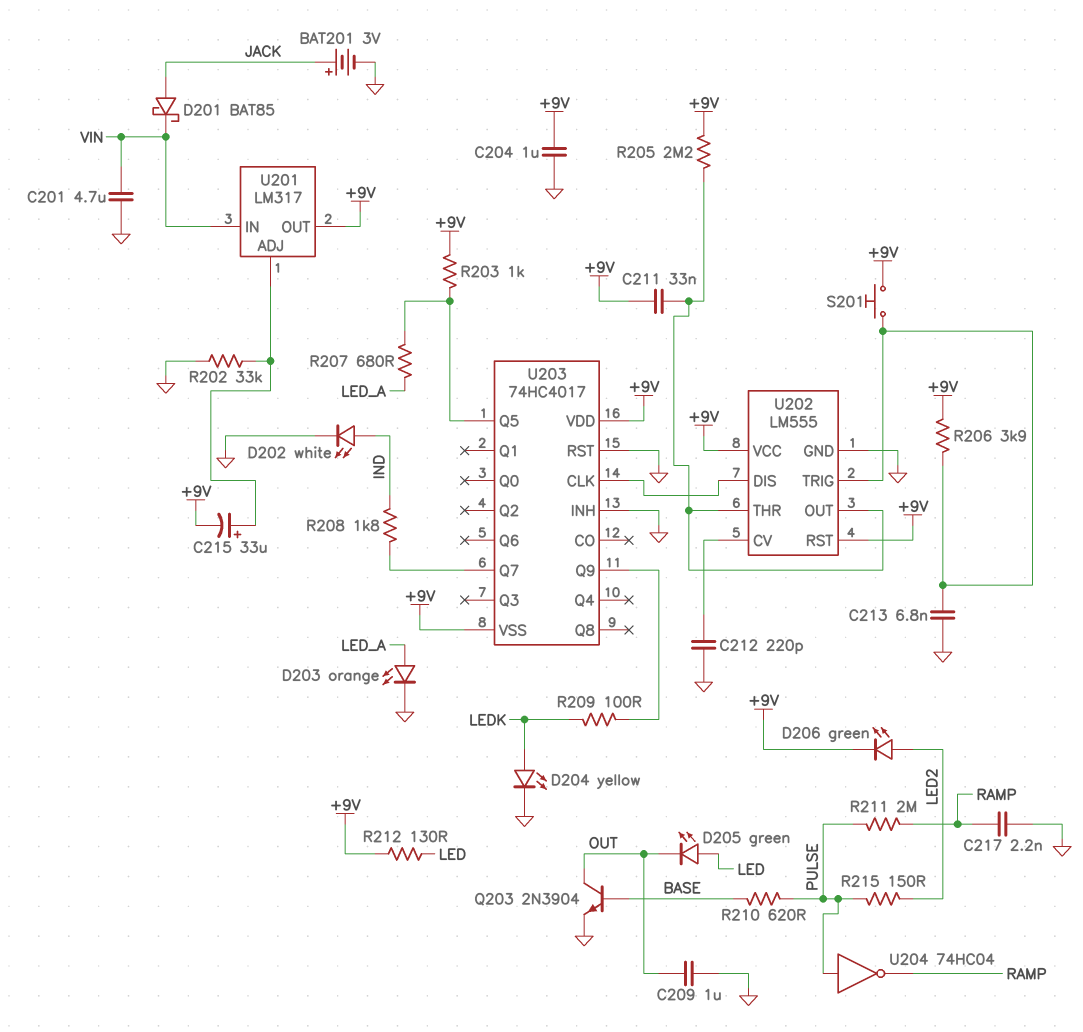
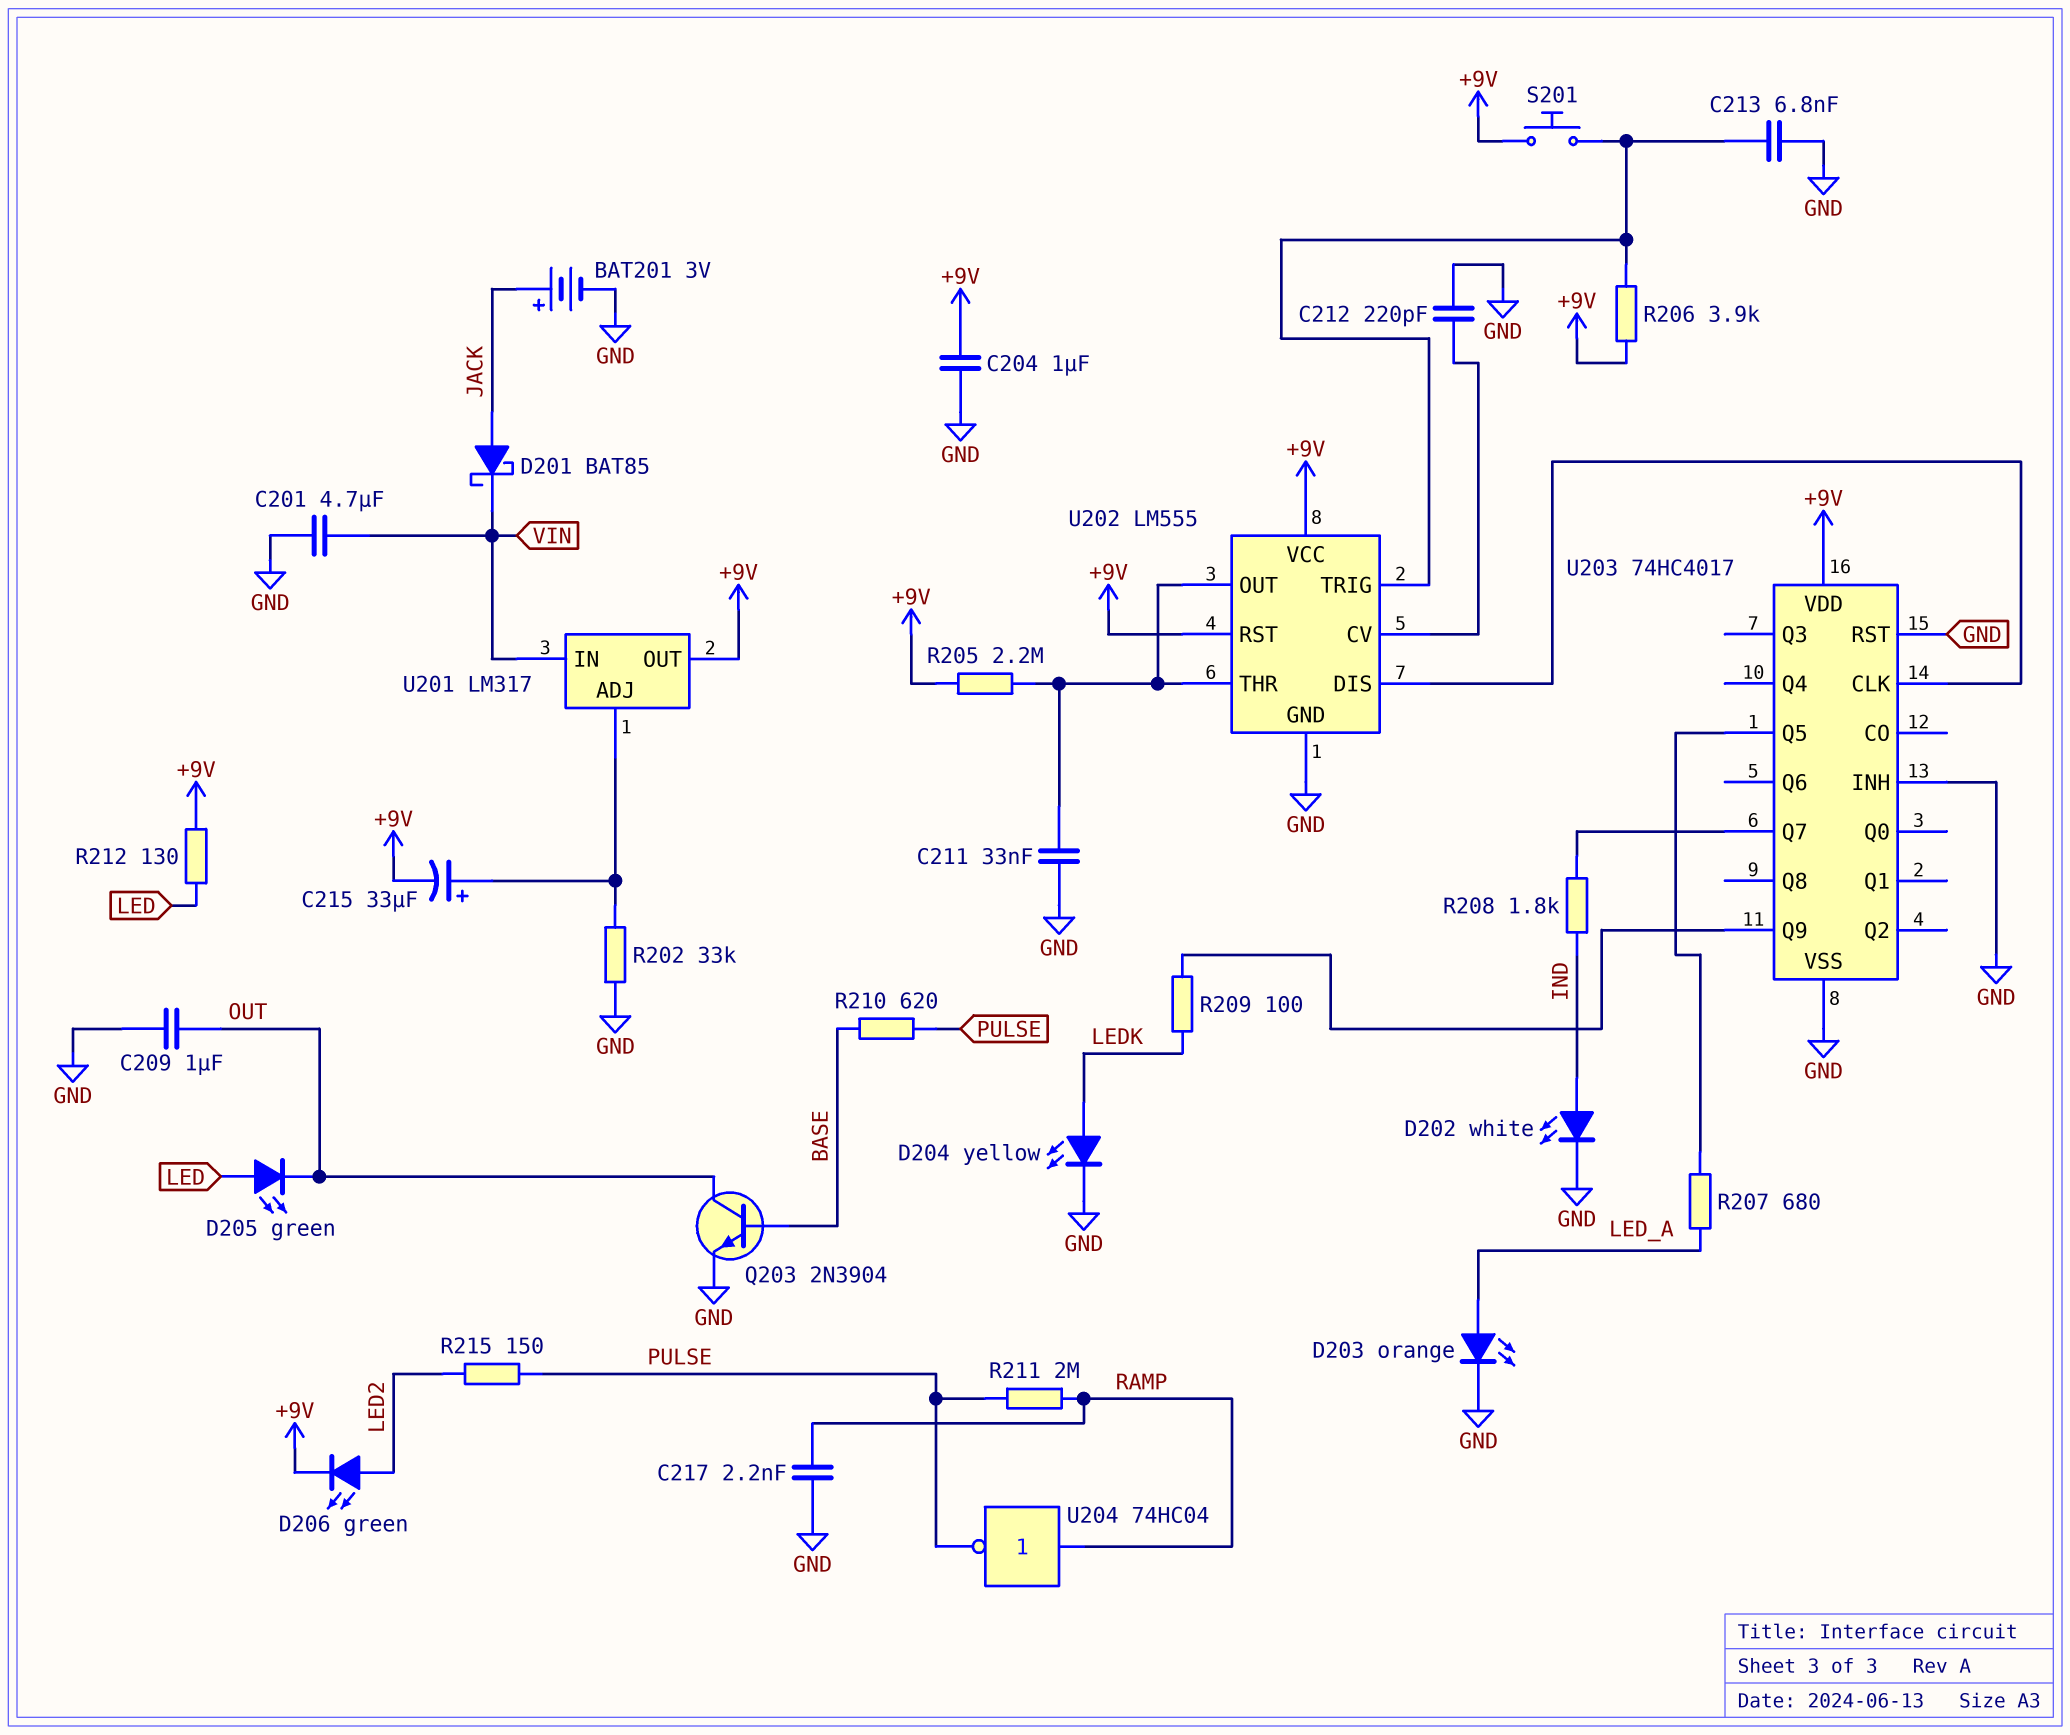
C211: 33nF (+9V, U202/OUT) -> 33nF (GND, U202/OUT)
R203: 1k (+9V, U203/Q5) -> none
U203 pin VSS: +9V -> GND
U204: NOT 74HC04 (in PULSE, out RAMP) -> NOT 74HC04 (in RAMP, out PULSE)

